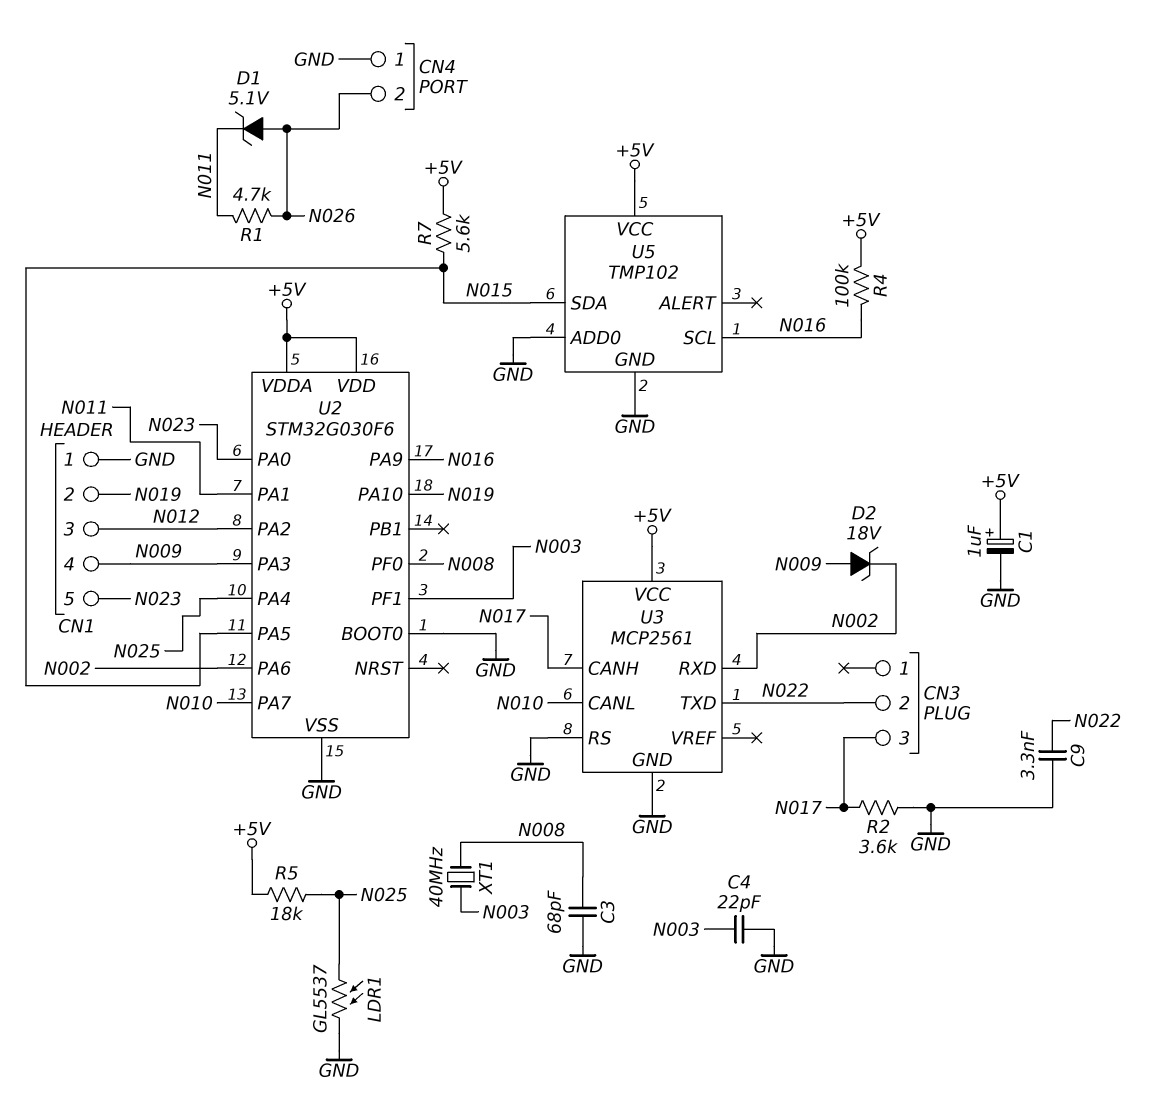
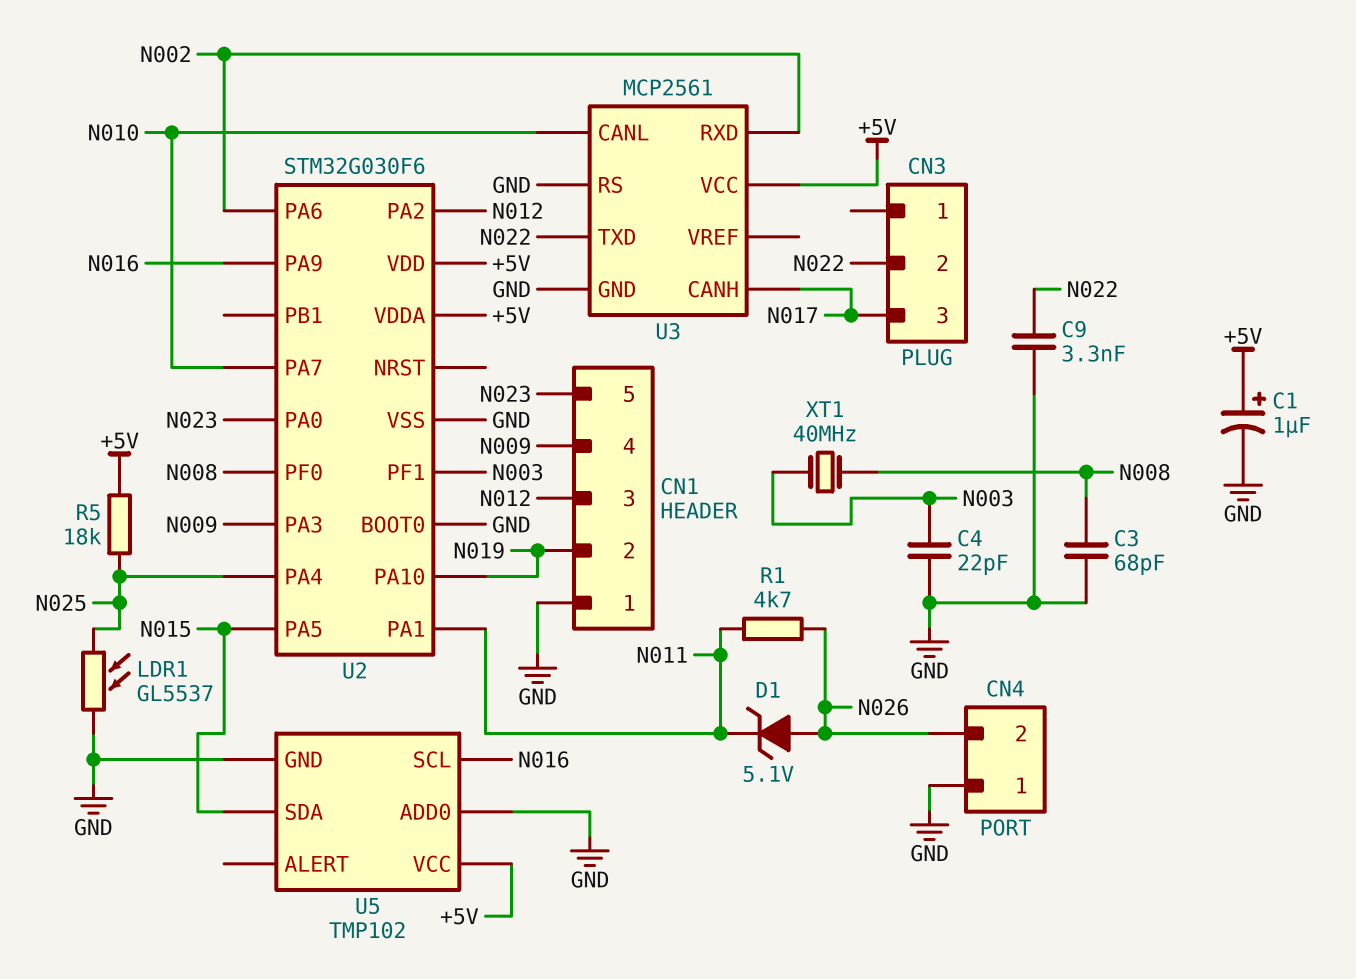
D2: zener 18V (A N009, K N002) -> none
R2: 3.6k (GND, N017) -> none
R4: 100k (+5V, N016) -> none
R7: 5.6k (+5V, N015) -> none

